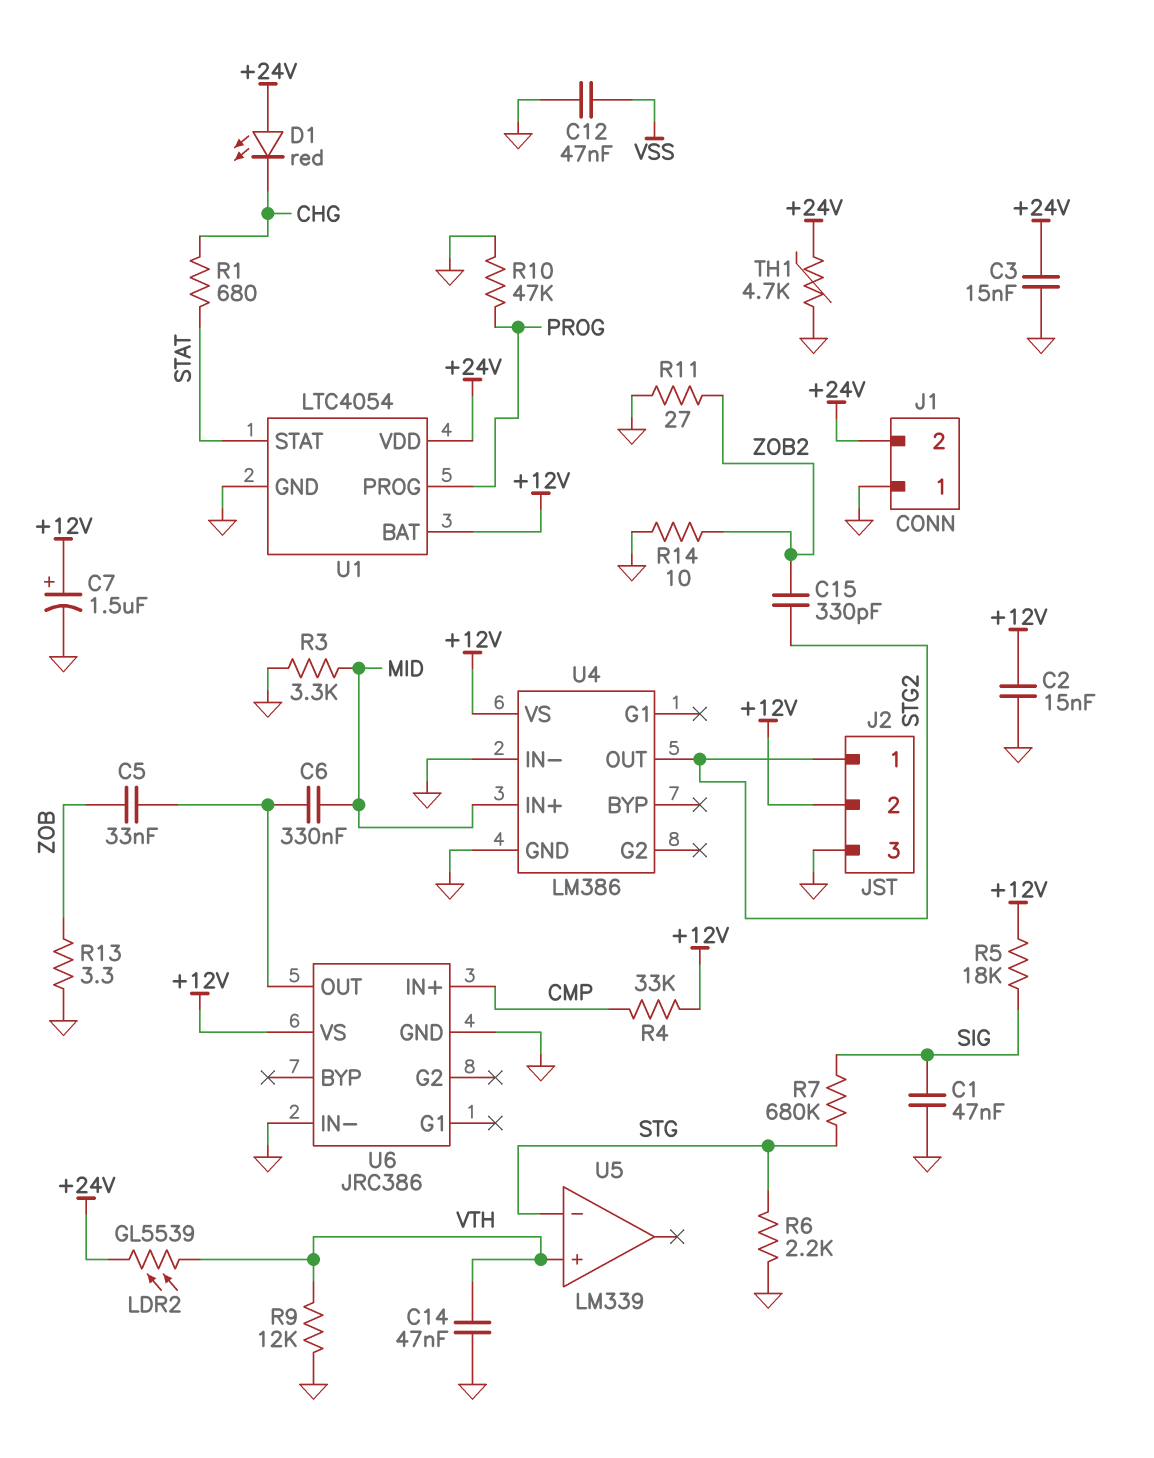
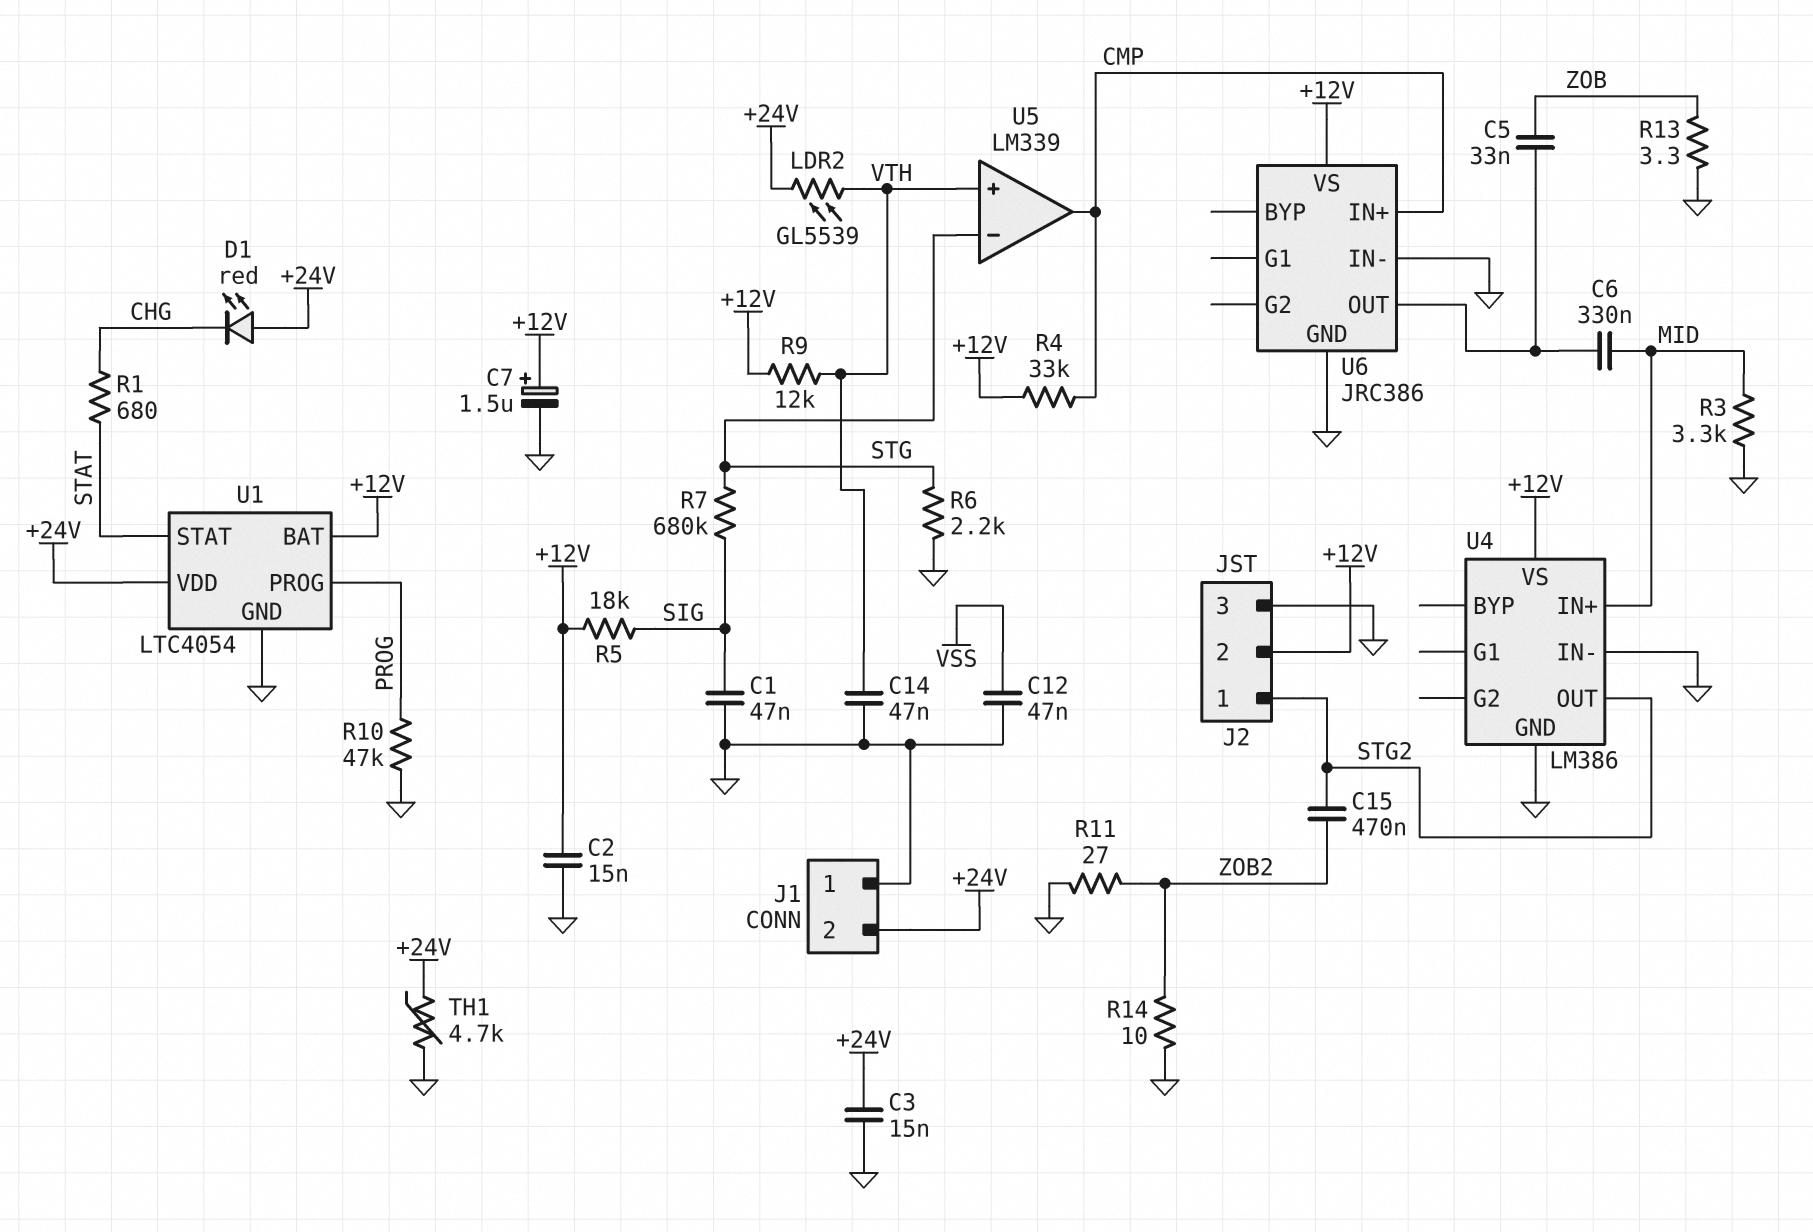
C15: 330pF (STG2, ZOB2) -> 470nF (STG2, ZOB2)
R9: 12k (GND, VTH) -> 12k (+12V, VTH)
U5 pin out: none -> CMP

